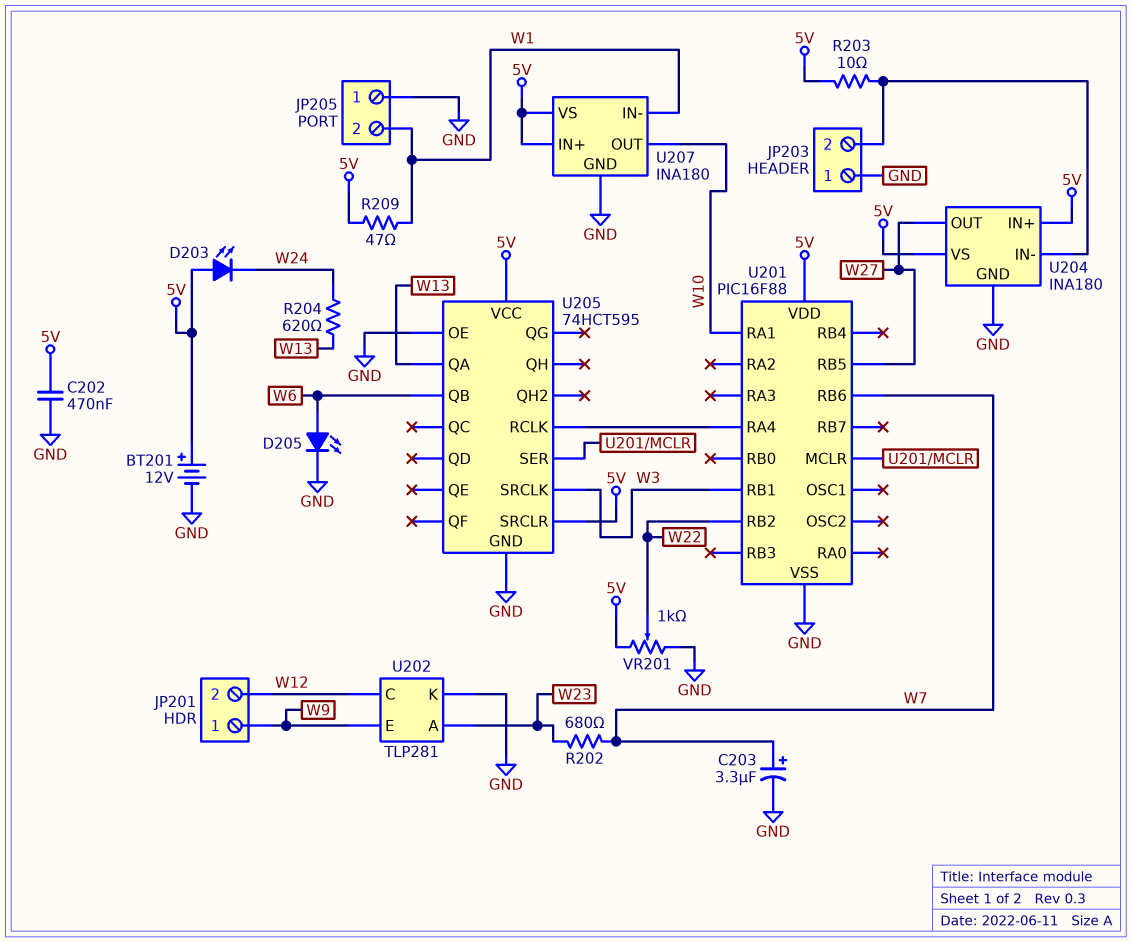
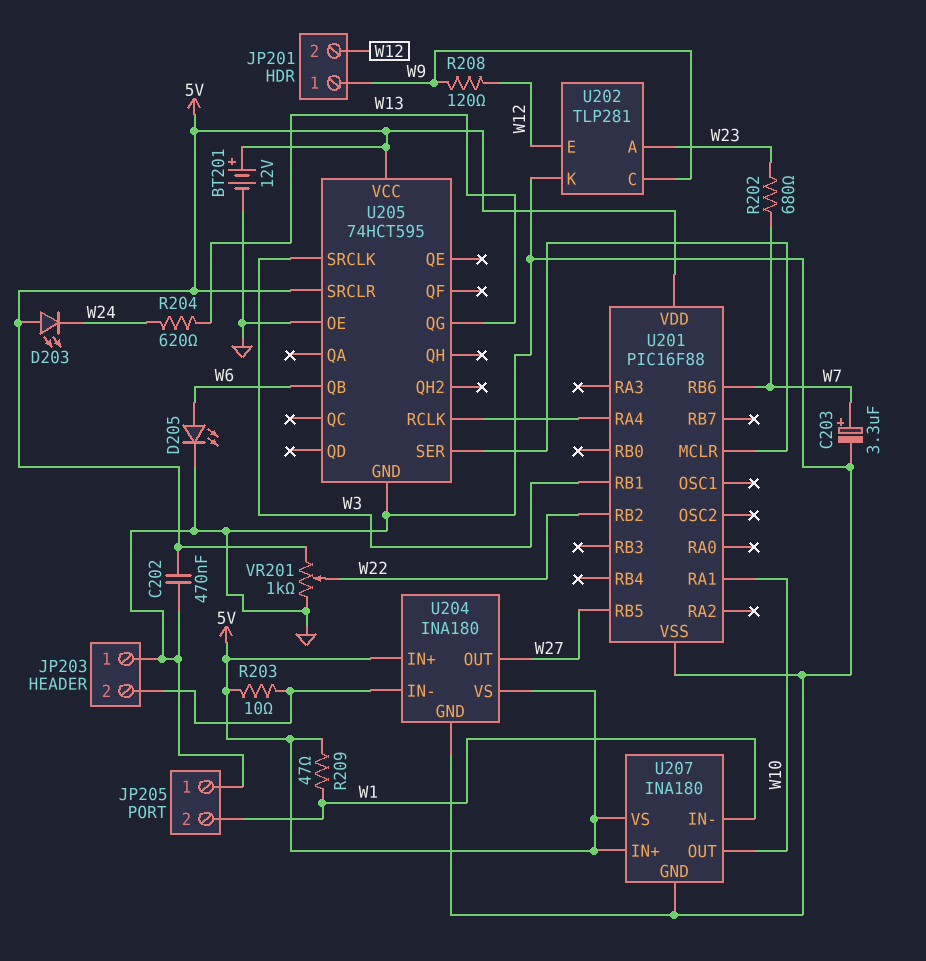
R208: none -> 120 (W9, W12)
U202 pin C: W12 -> W9
U202 pin E: W9 -> W12
U205 pin QA: W13 -> none
U205 pin QG: none -> W13

